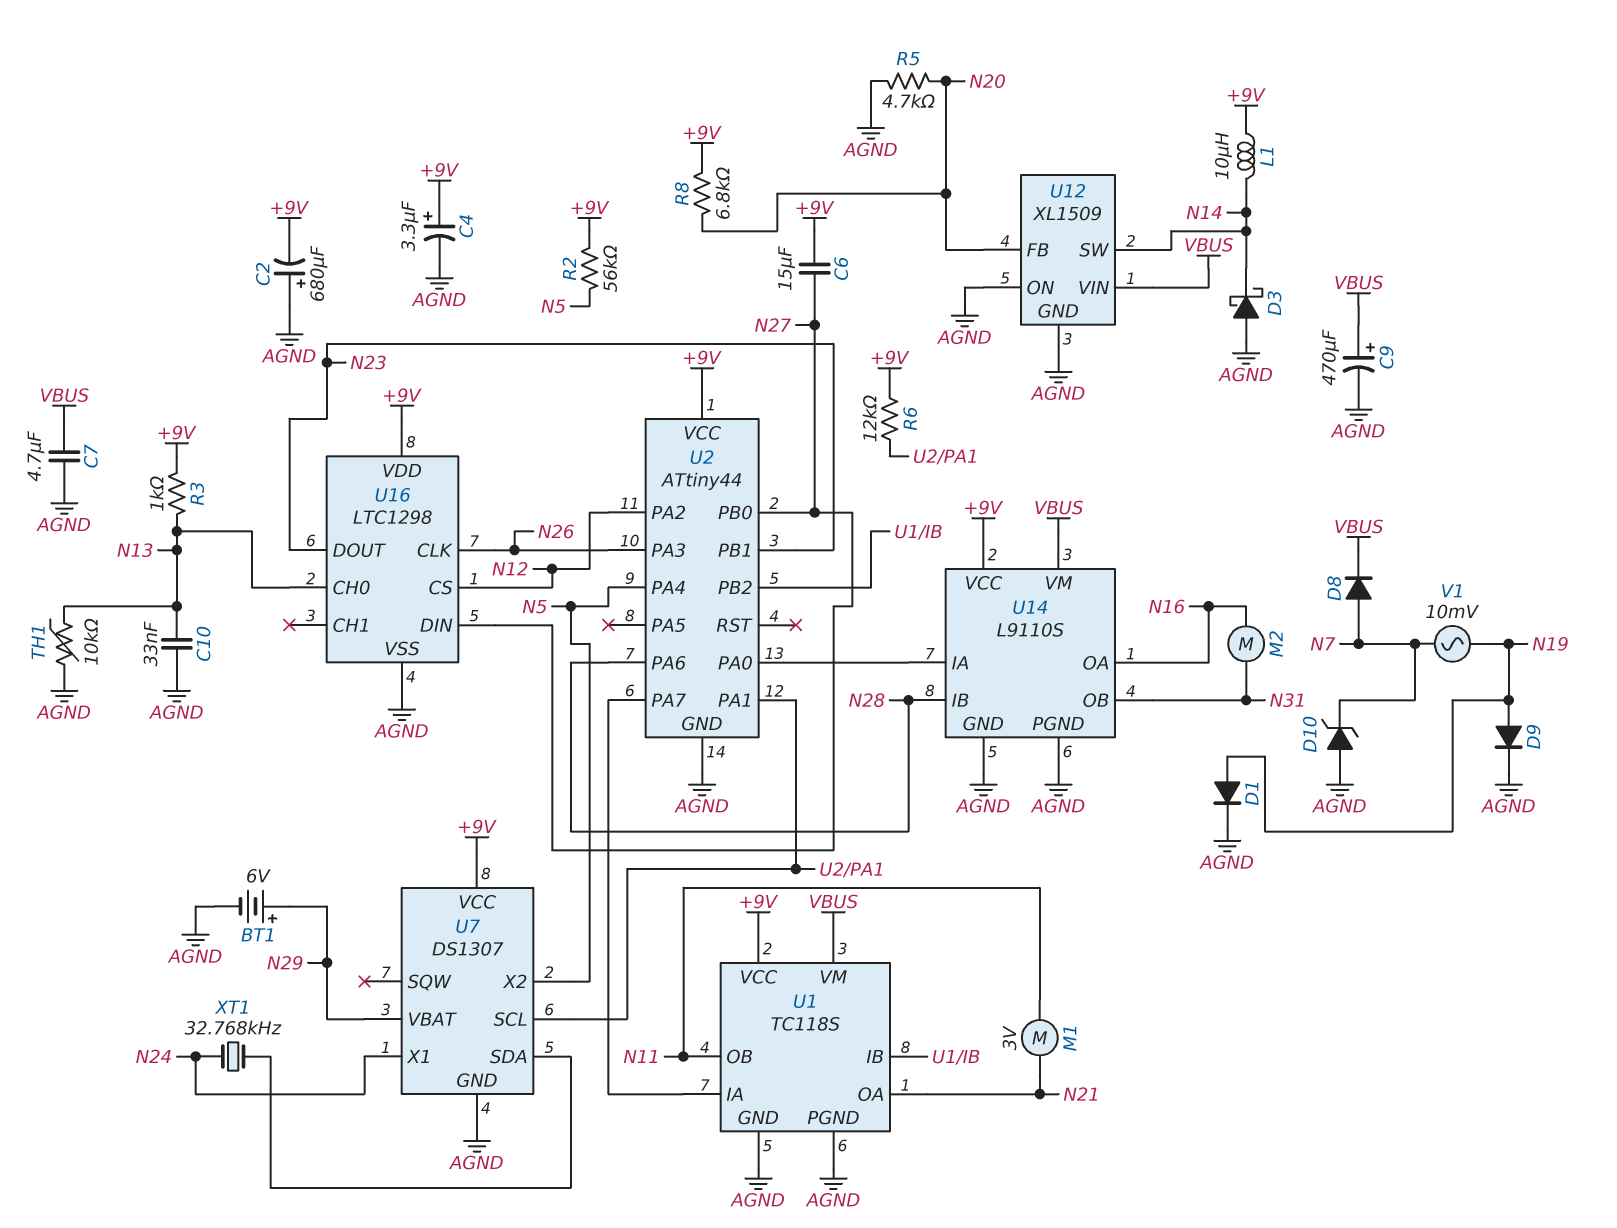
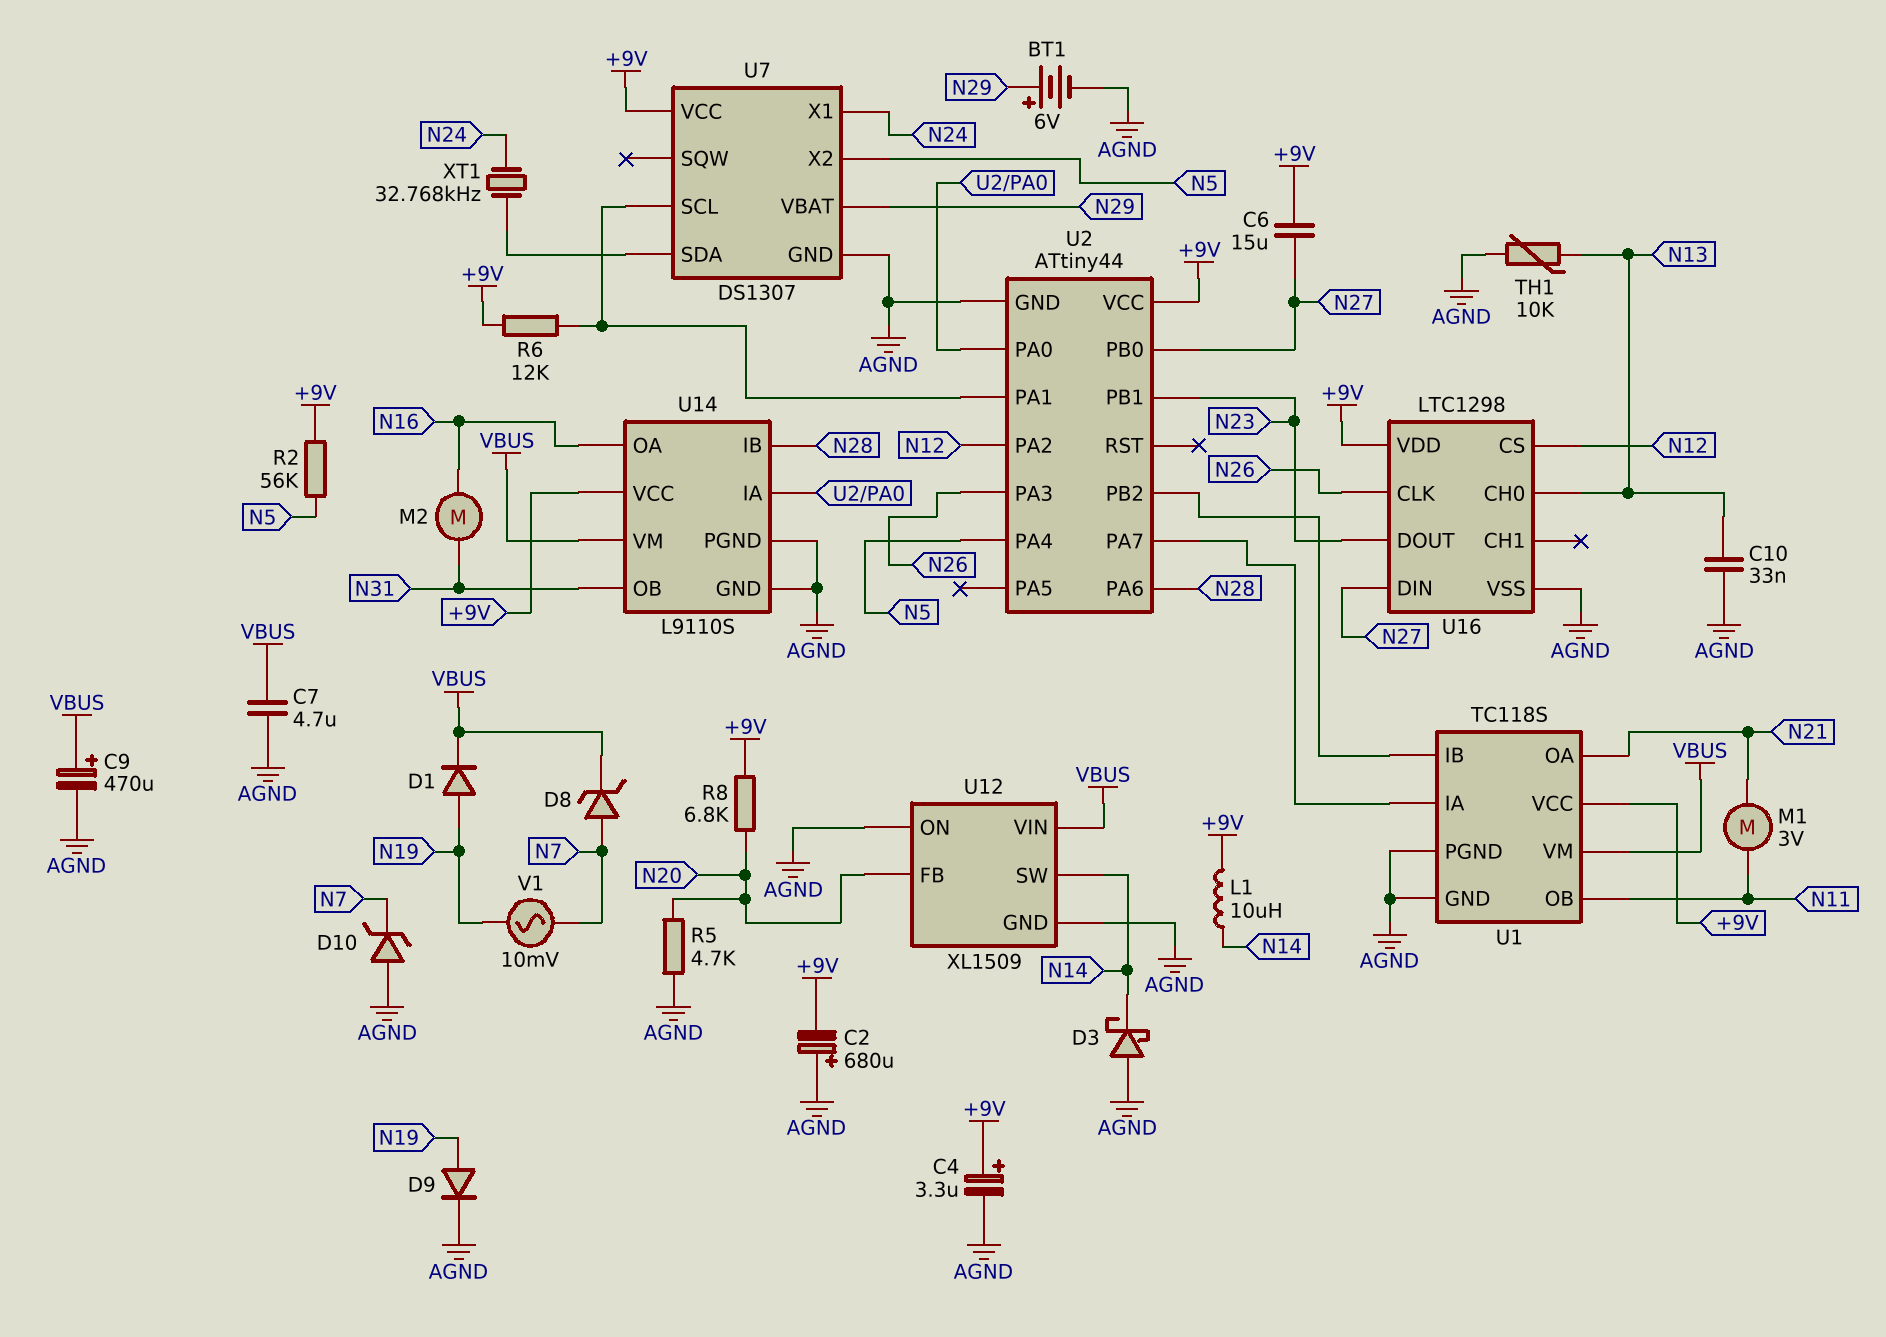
D1: diode (A N19, K AGND) -> diode (A N19, K VBUS)
D8: diode (A N7, K VBUS) -> zener (A N7, K VBUS)
R3: 1k (+9V, N13) -> none

